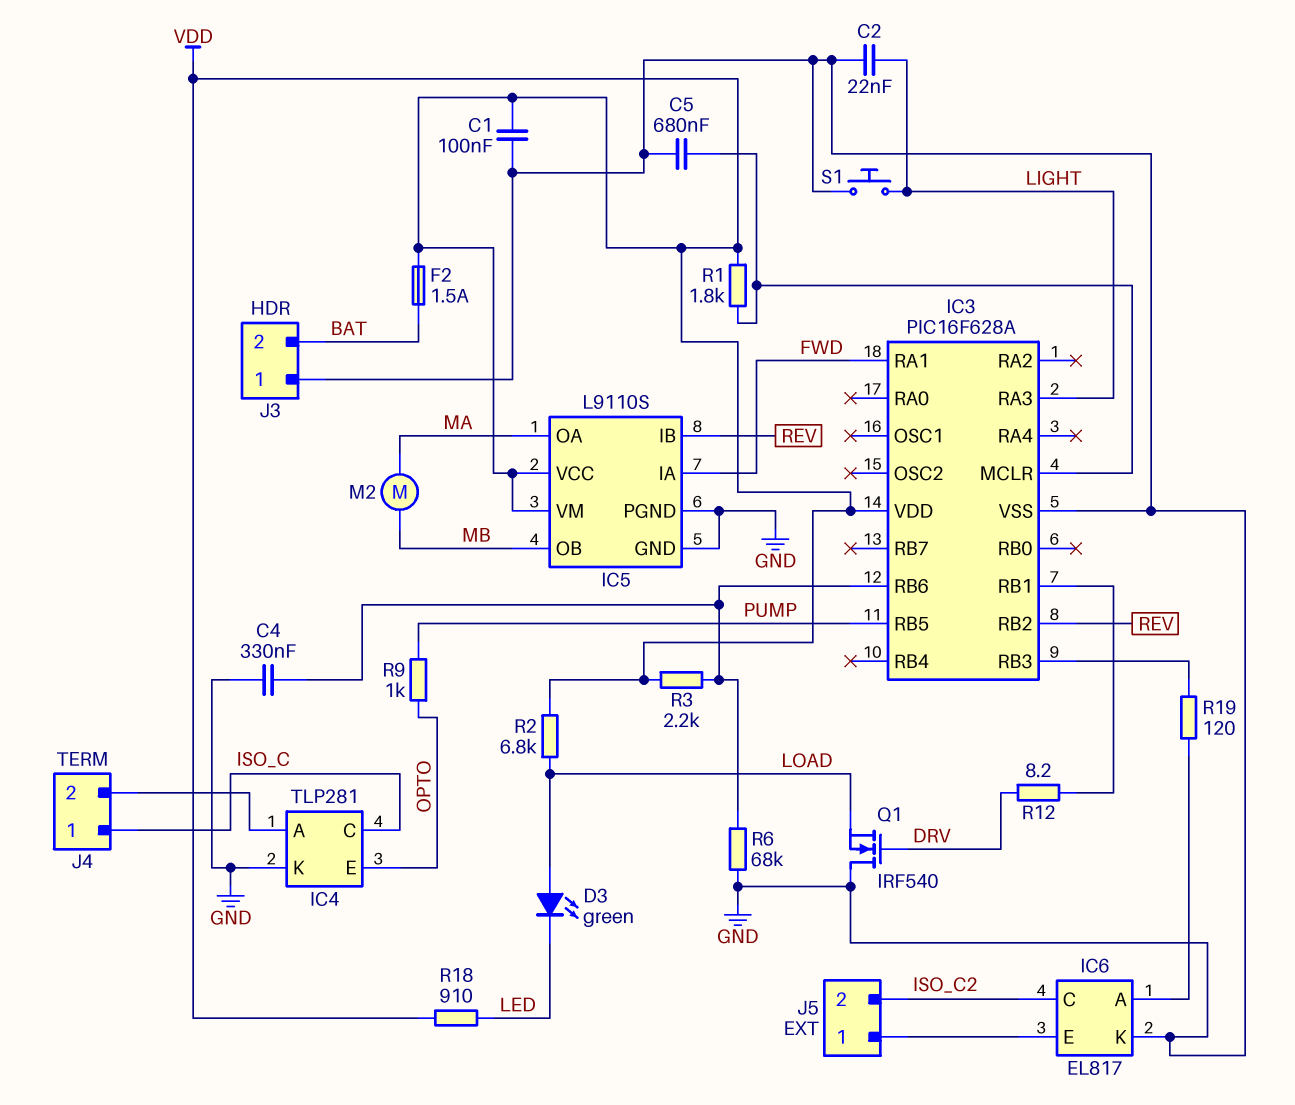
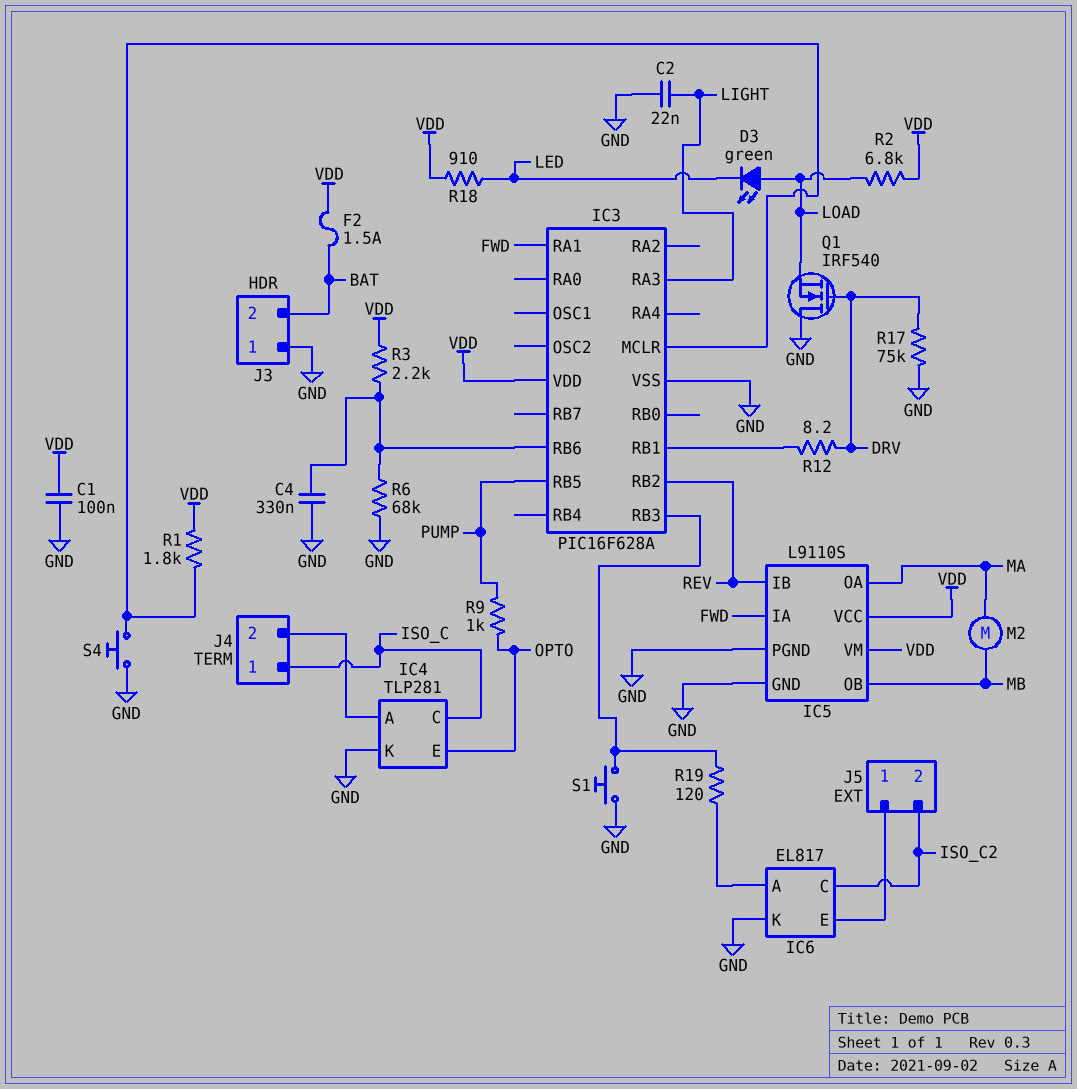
C5: 680nF (GND, IC3/MCLR) -> none
R17: none -> 75k (DRV, GND)
S1: button (GND, LIGHT) -> button (GND, IC3/RB3)
S4: none -> button (GND, IC3/MCLR)

